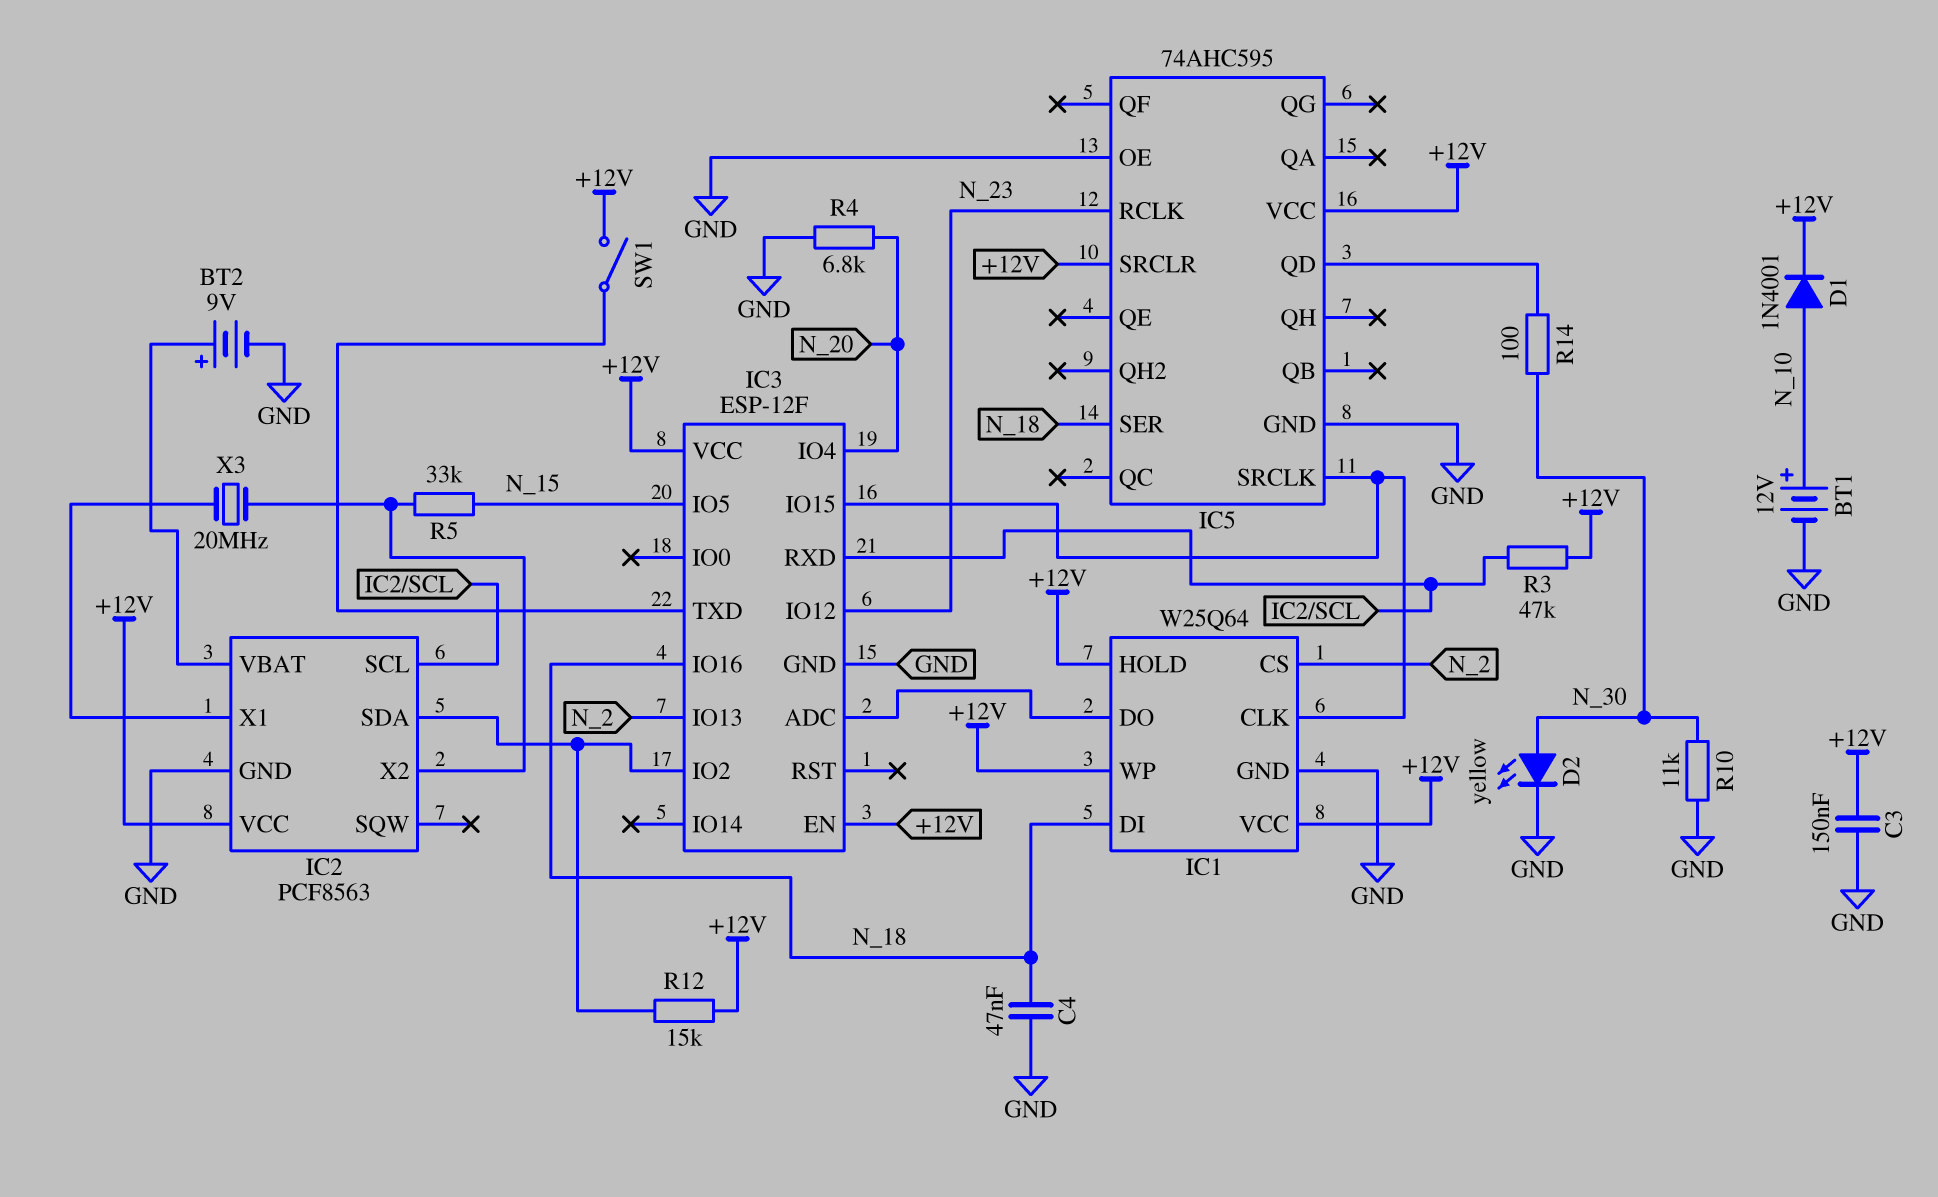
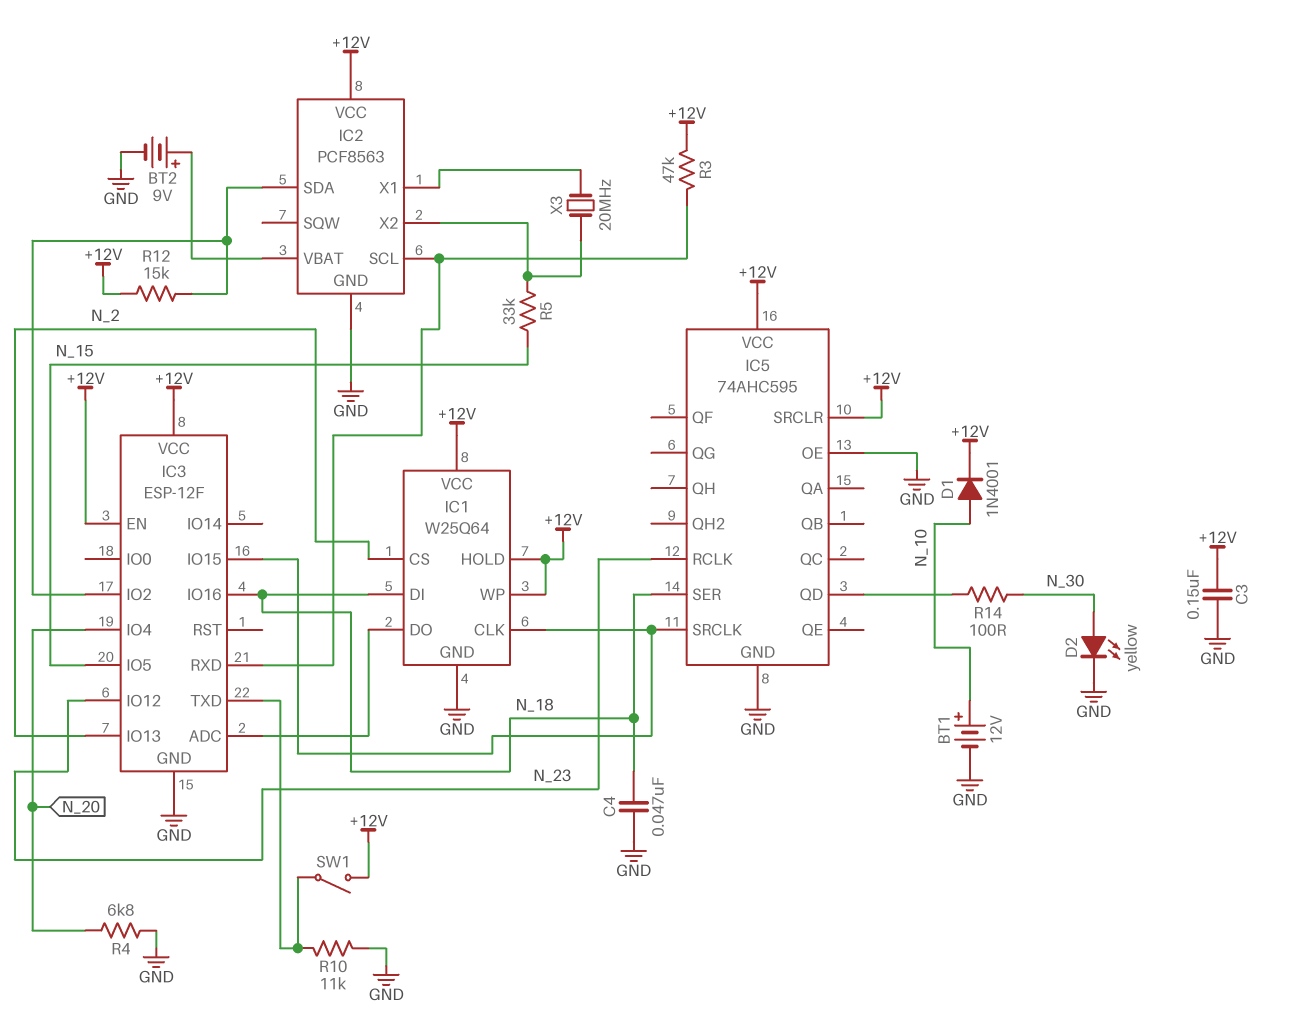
R10: 11k (GND, N_30) -> 11k (GND, IC3/TXD)

